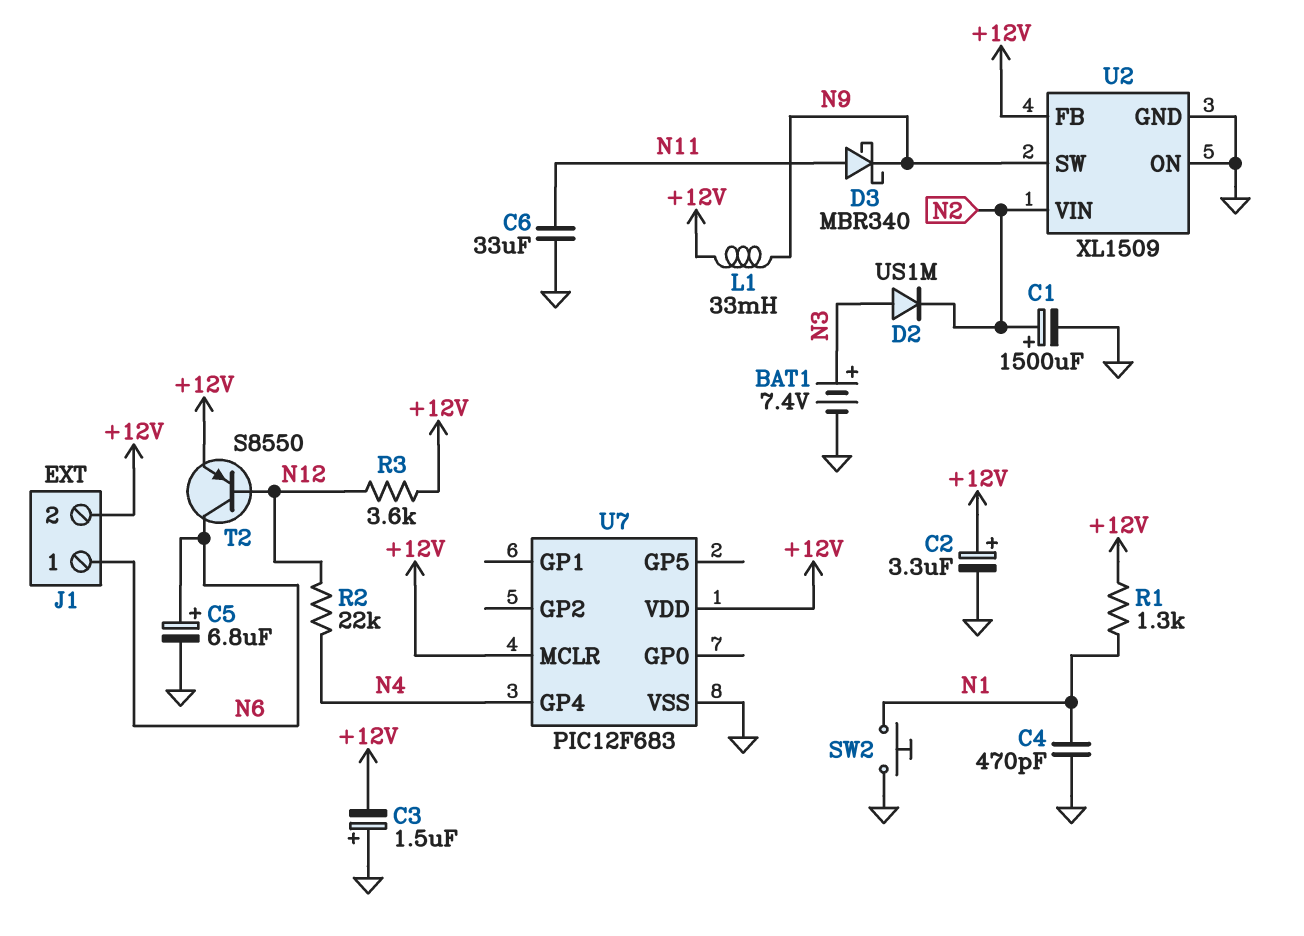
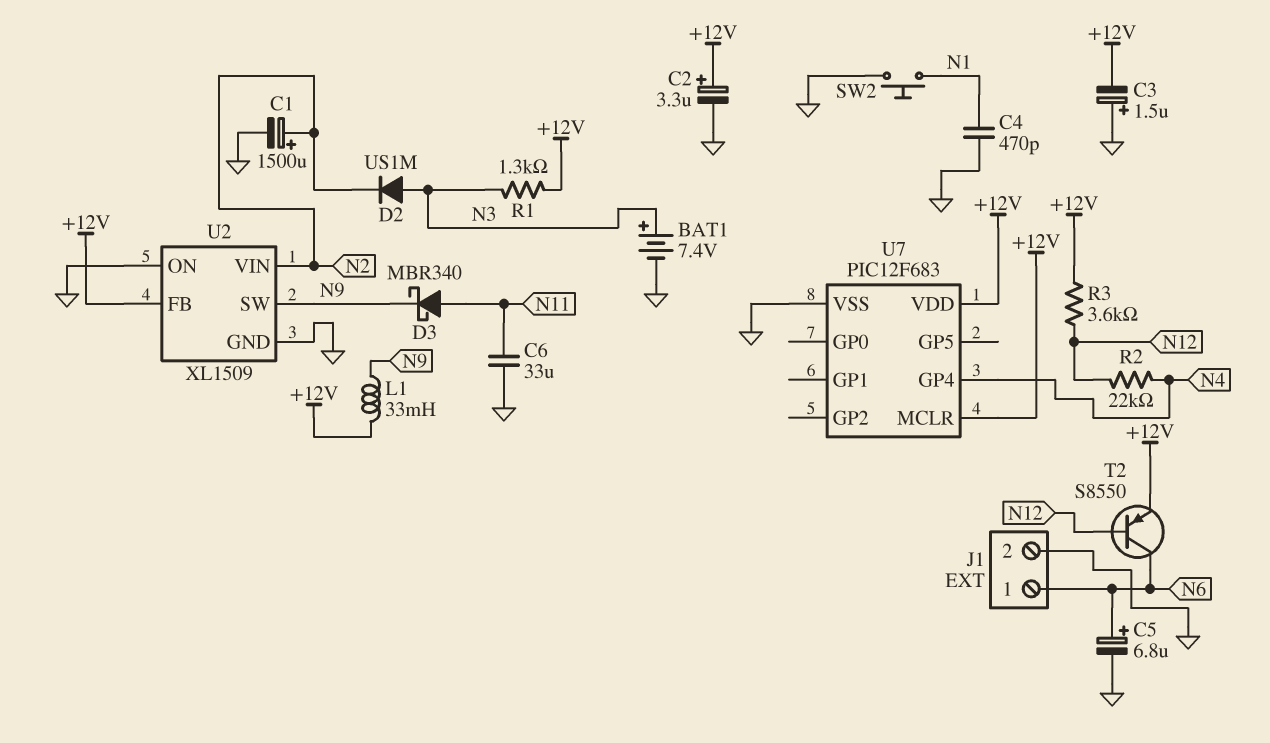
J1 pin 2: +12V -> GND
R1: 1.3k (+12V, N1) -> 1.3k (+12V, N3)

